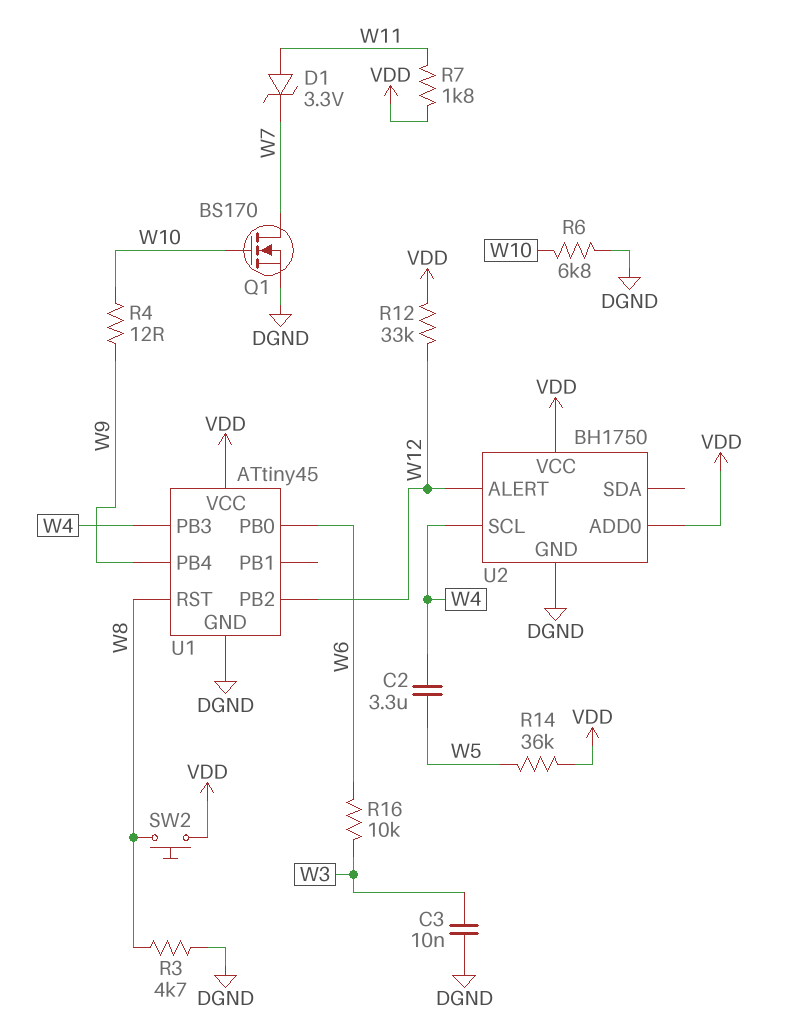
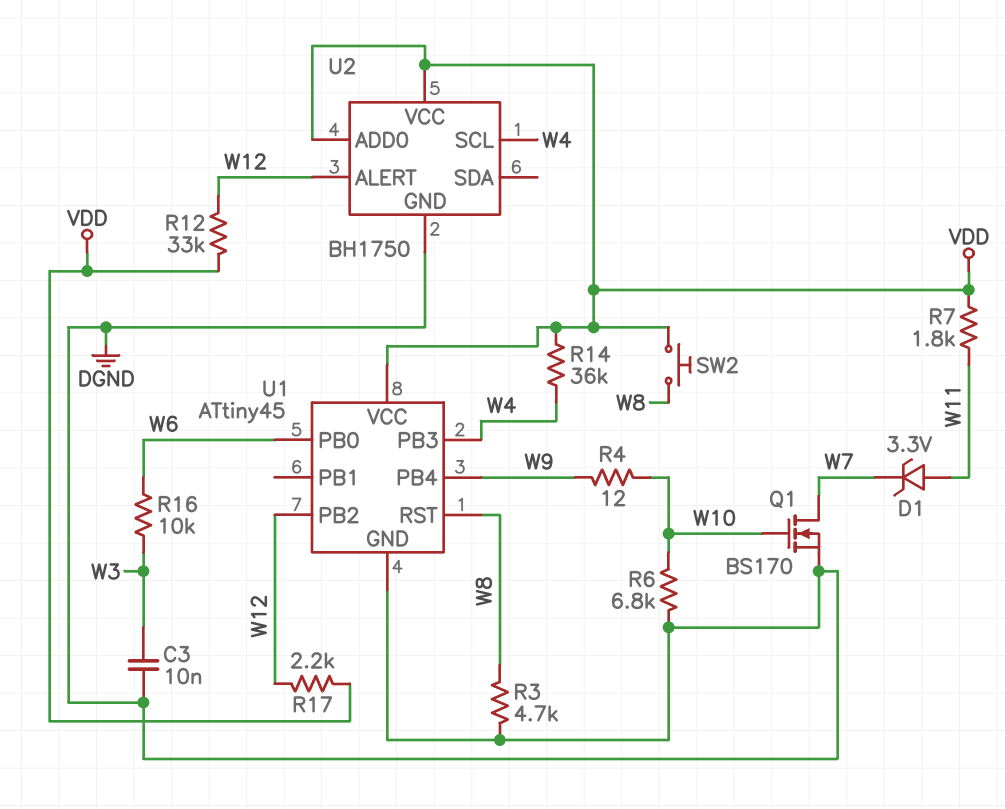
C2: 3.3uF (W4, W5) -> none
R14: 36k (VDD, W5) -> 36k (VDD, W4)
R17: none -> 2.2k (VDD, W12)

